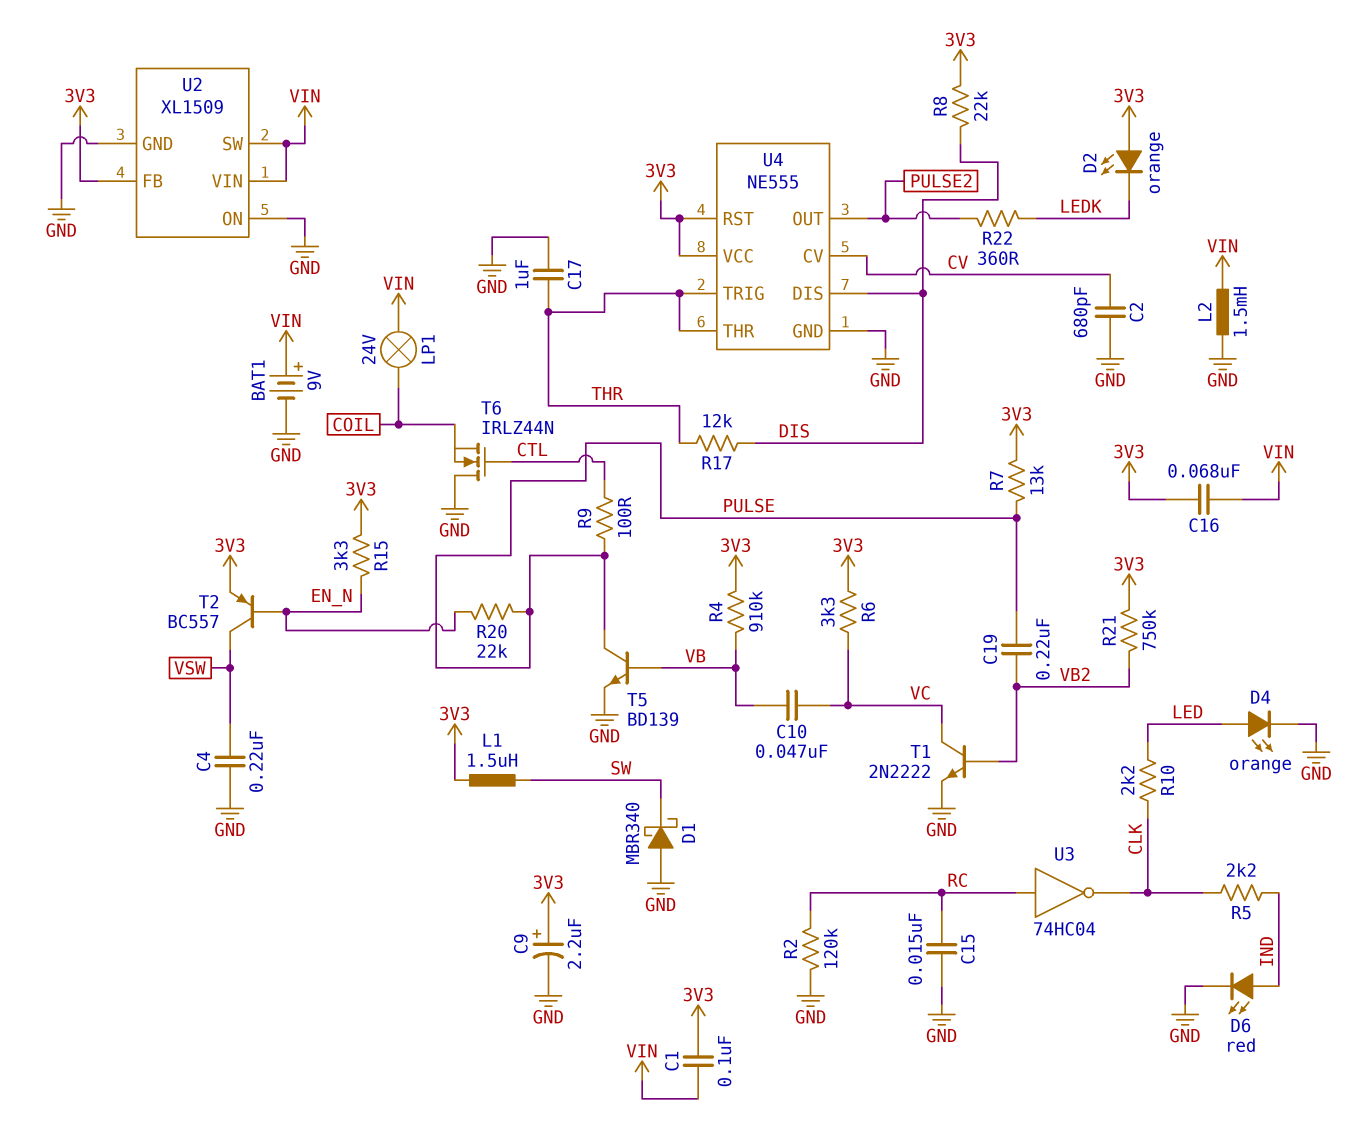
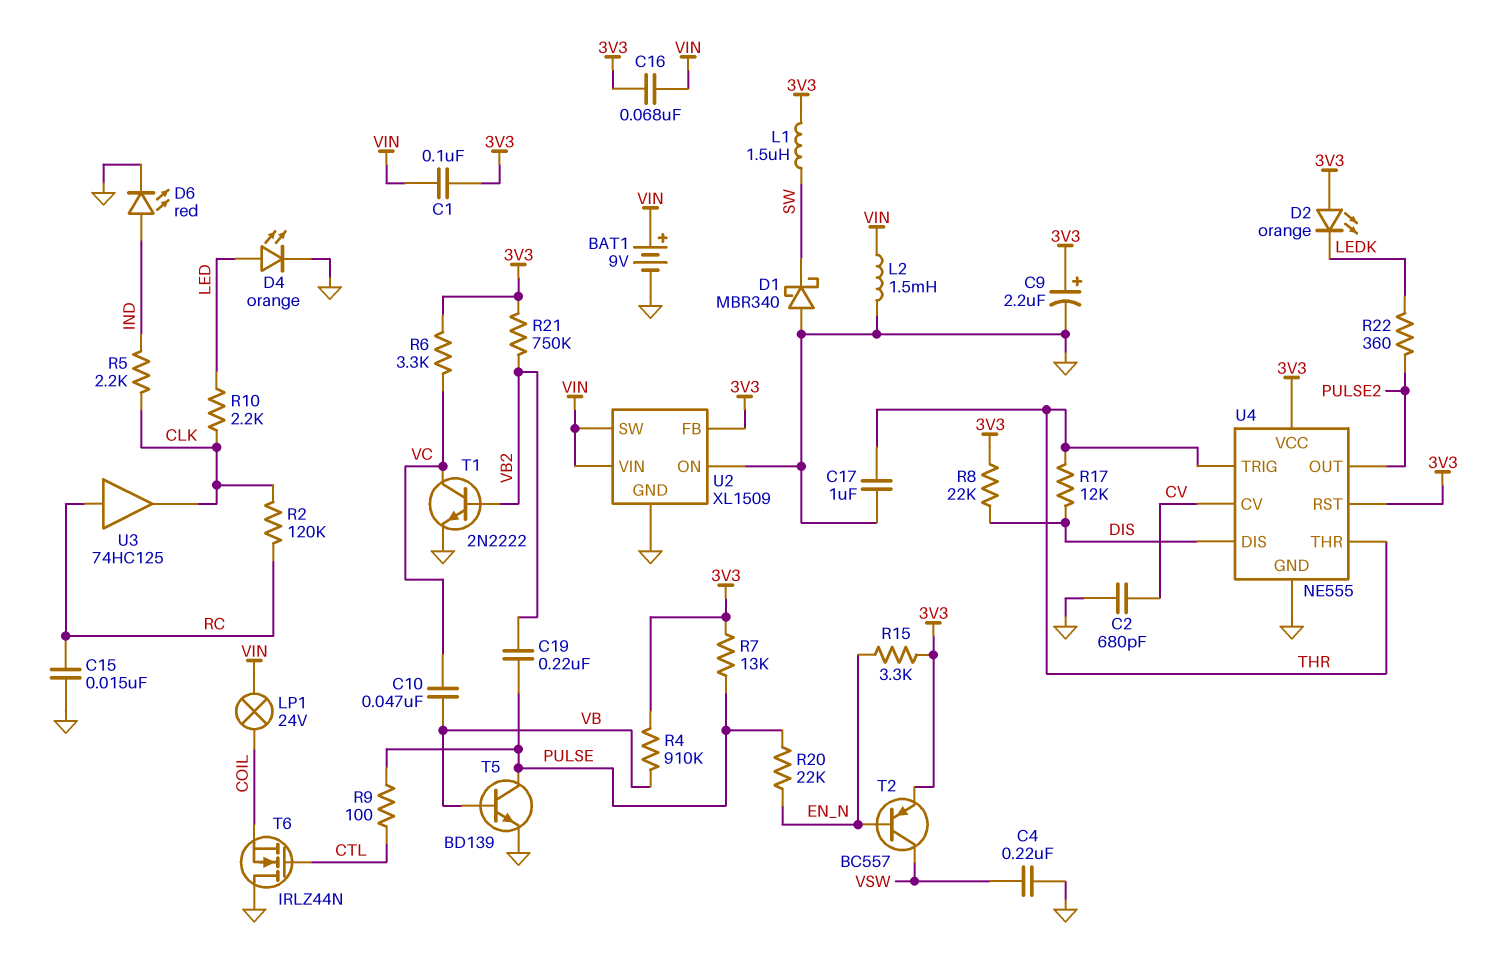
R2: 120k (GND, RC) -> 120k (CLK, RC)
U3: NOT 74HC04 (in RC, out CLK) -> buffer 74HC125 (in RC, out CLK)

